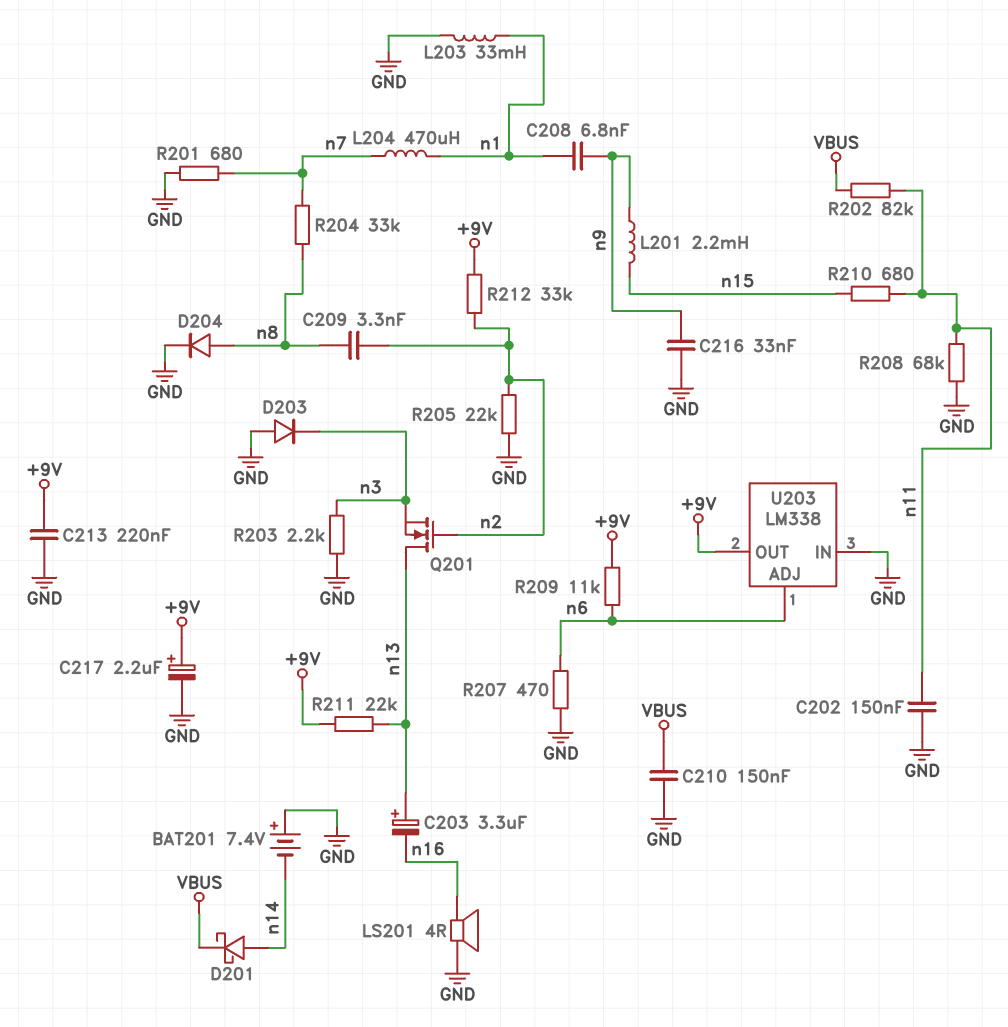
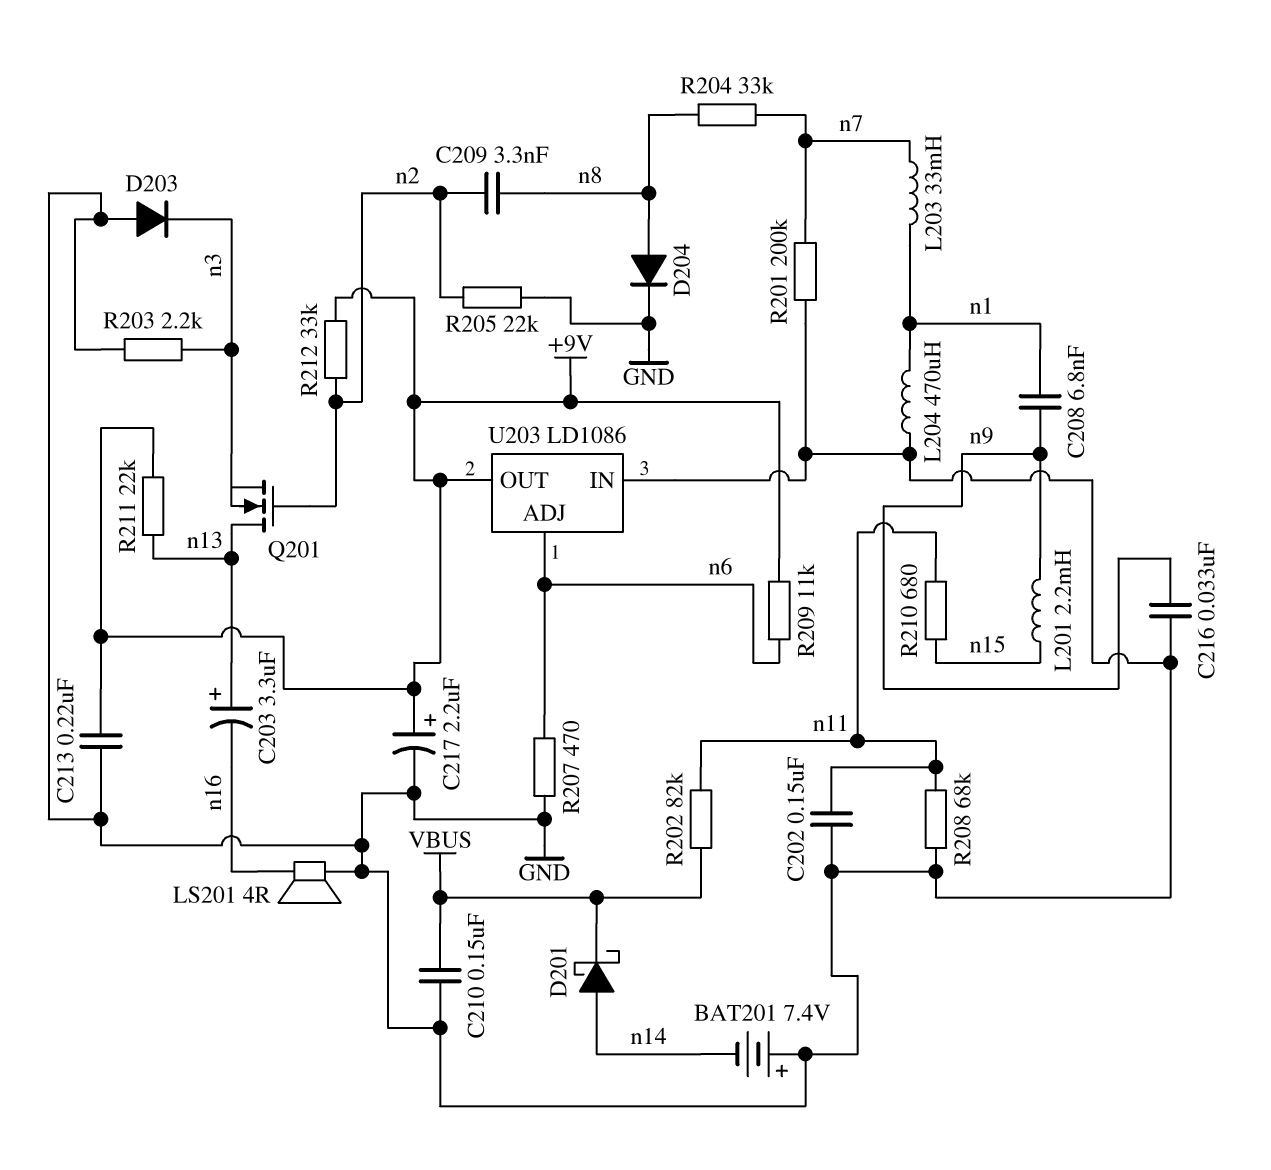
L203: 33mH (GND, n1) -> 33mH (n1, n7)
L204: 470uH (n1, n7) -> 470uH (GND, n1)
R201: 680 (GND, n7) -> 200k (GND, n7)
U203: LM338 -> LD1086

